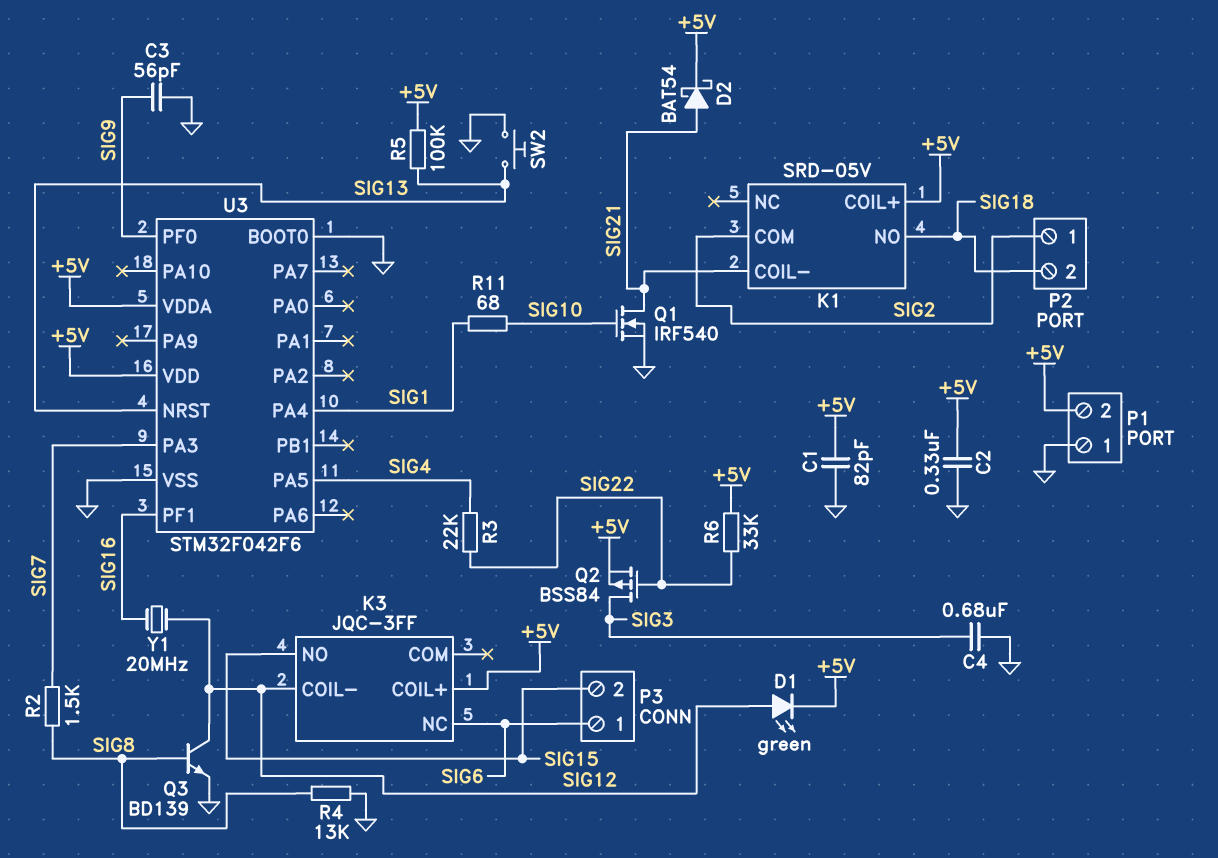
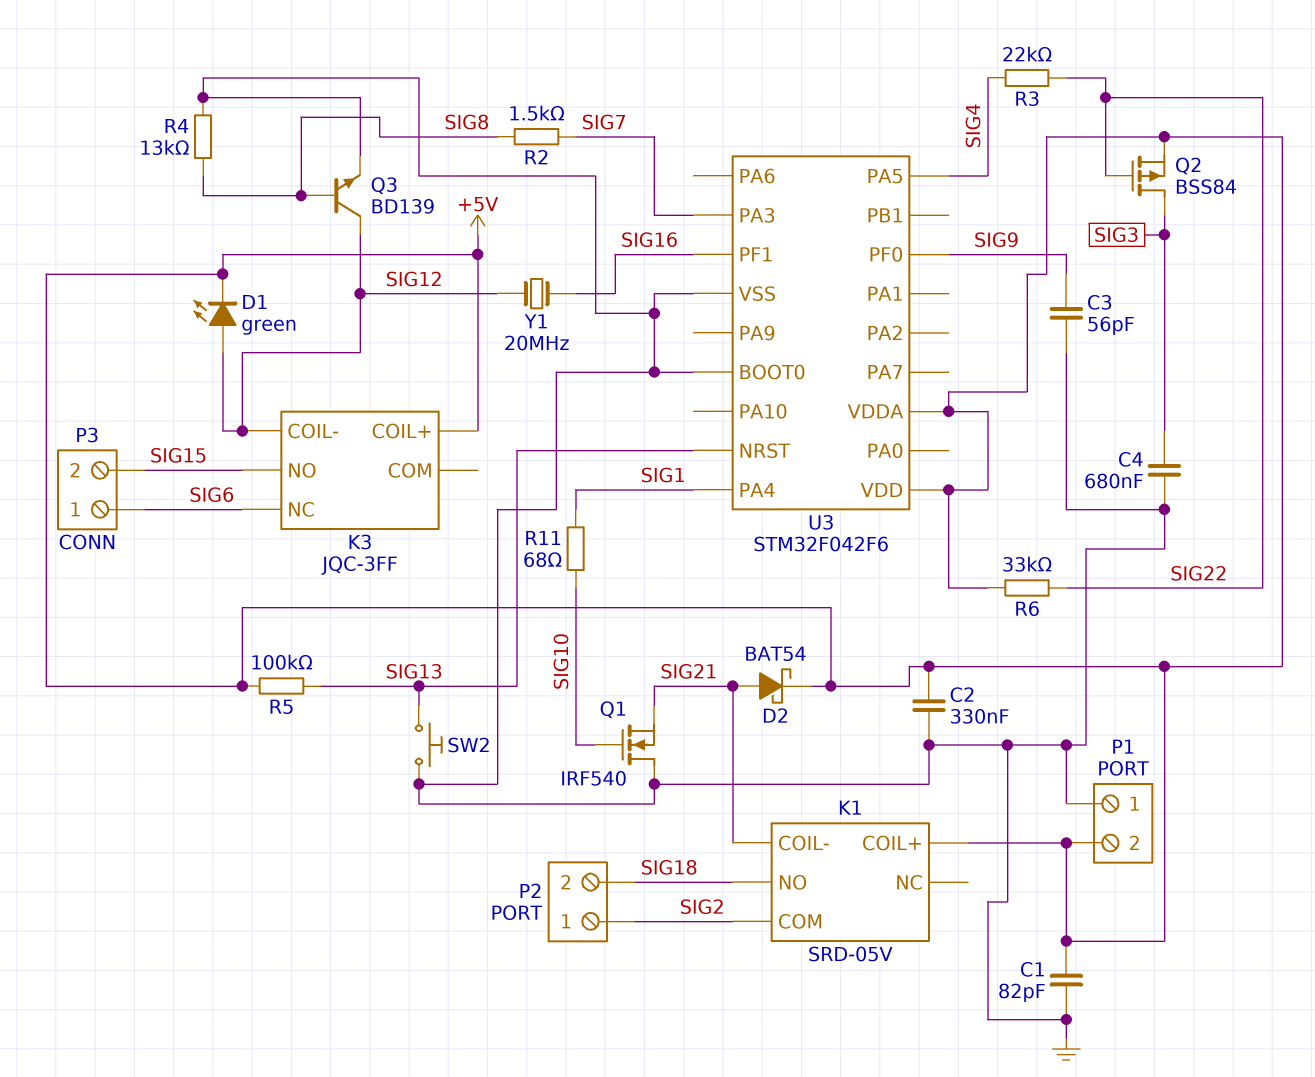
Q1: NMOS IRF540 (G SIG10, D SIG21, S GND) -> NMOS IRF540 (G SIG10, D GND, S SIG21)

